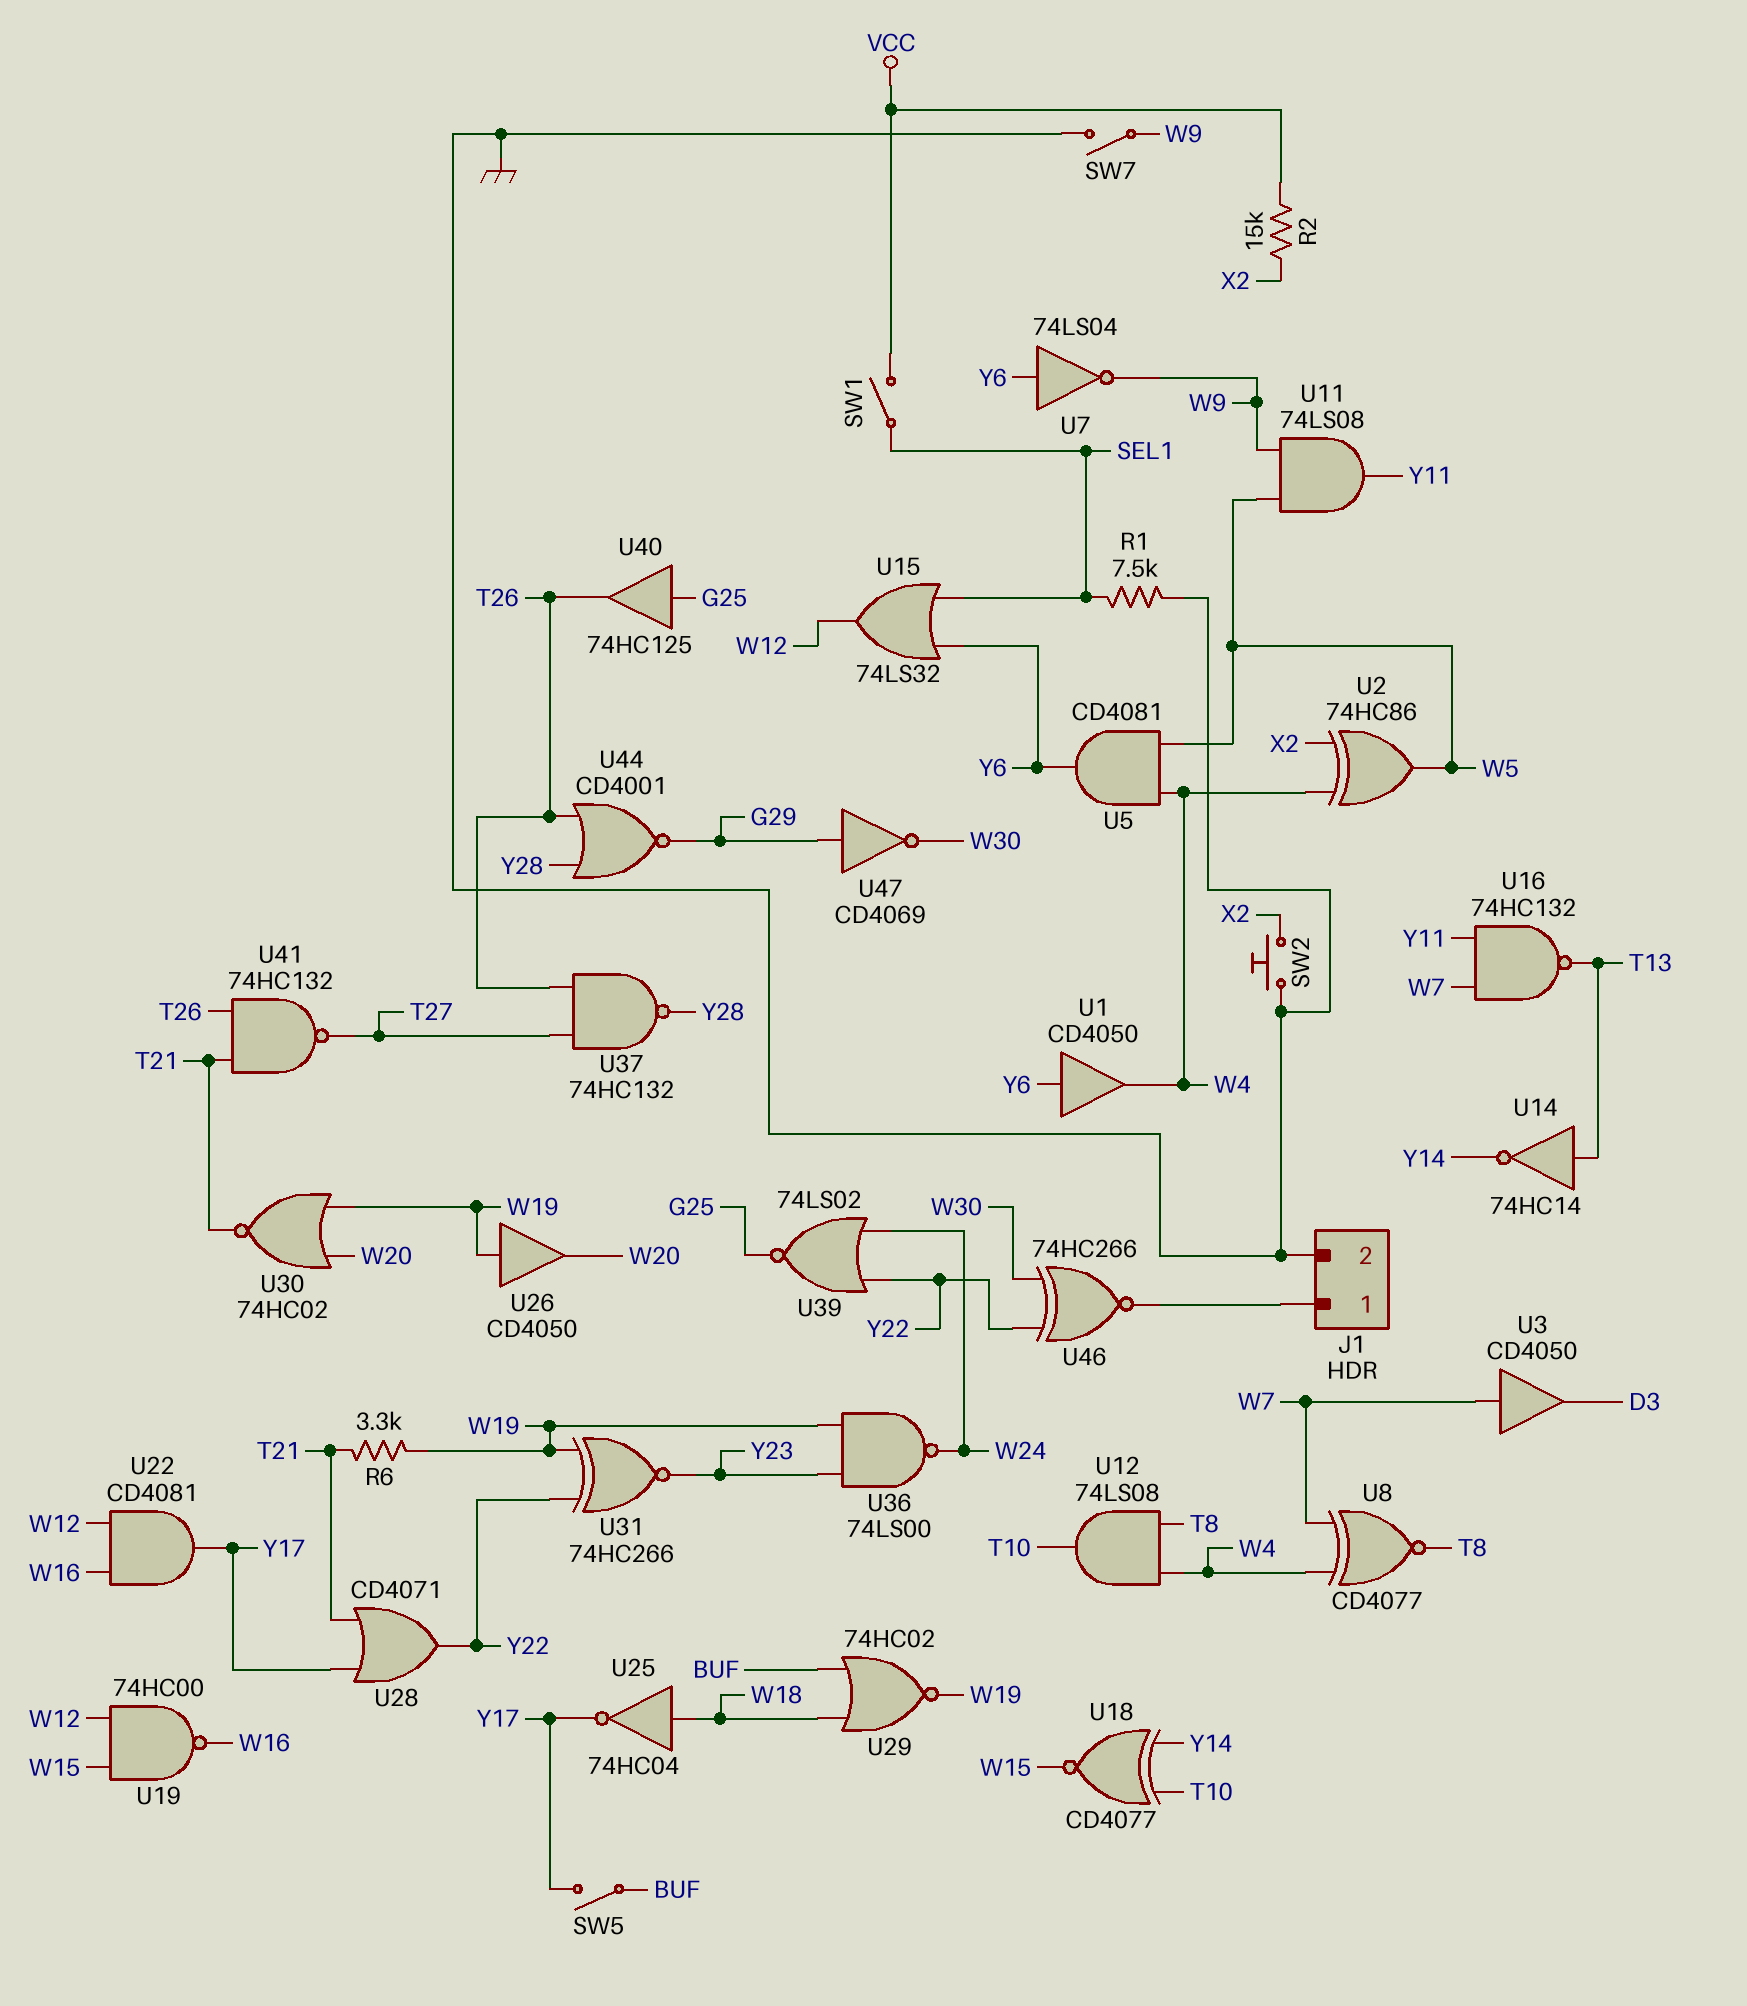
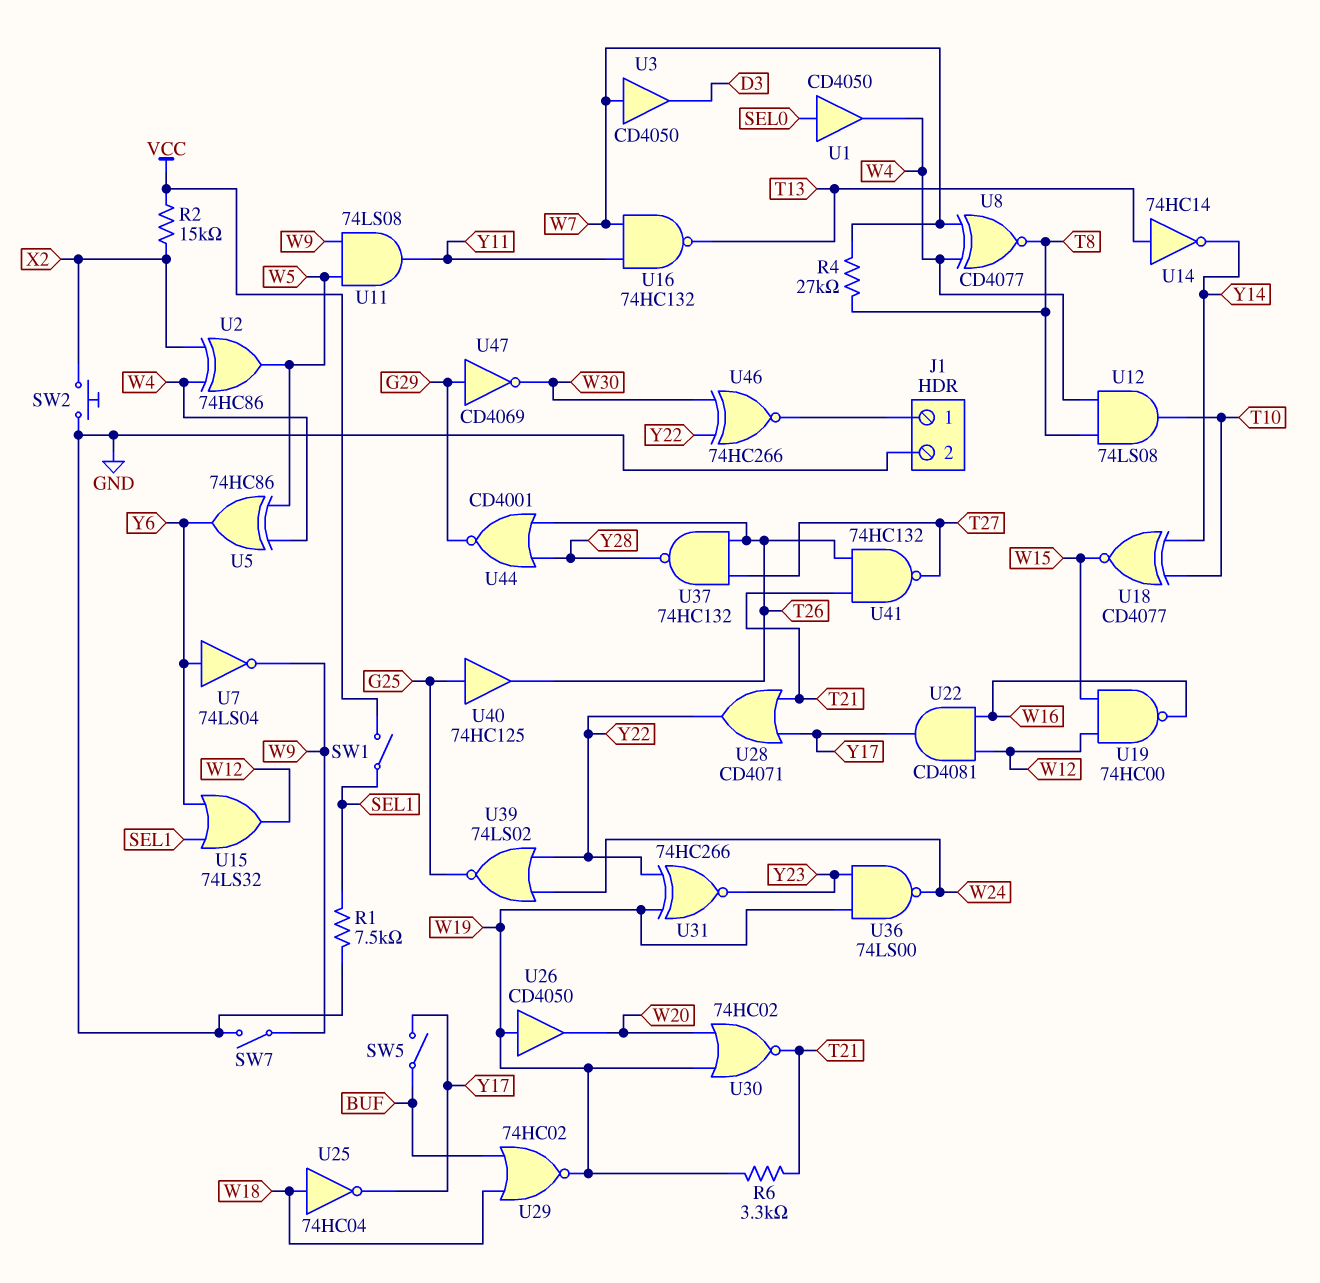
R4: none -> 27k (T8, W7)
U1: buffer CD4050 (in Y6, out W4) -> buffer CD4050 (in SEL0, out W4)
U5: AND CD4081 (in W4, in W5, out Y6) -> XOR 74HC86 (in W4, in W5, out Y6)

